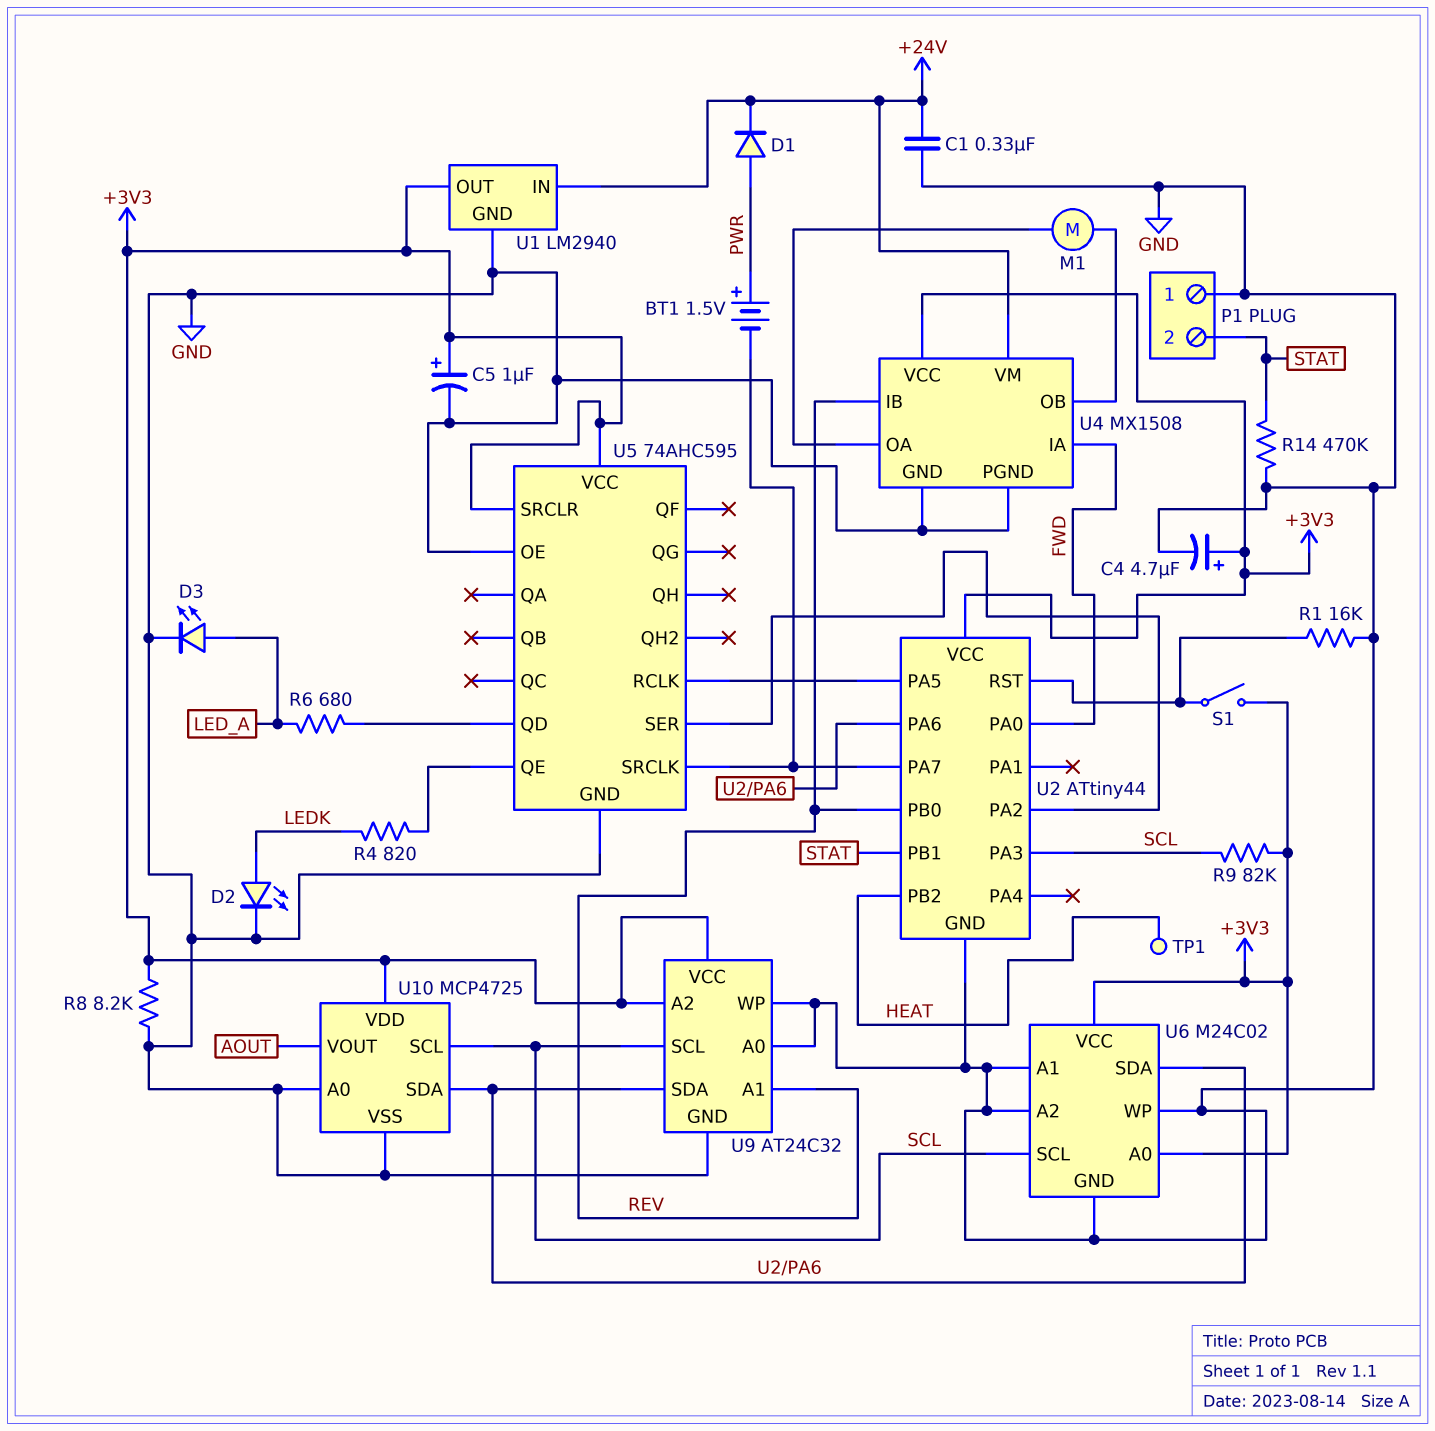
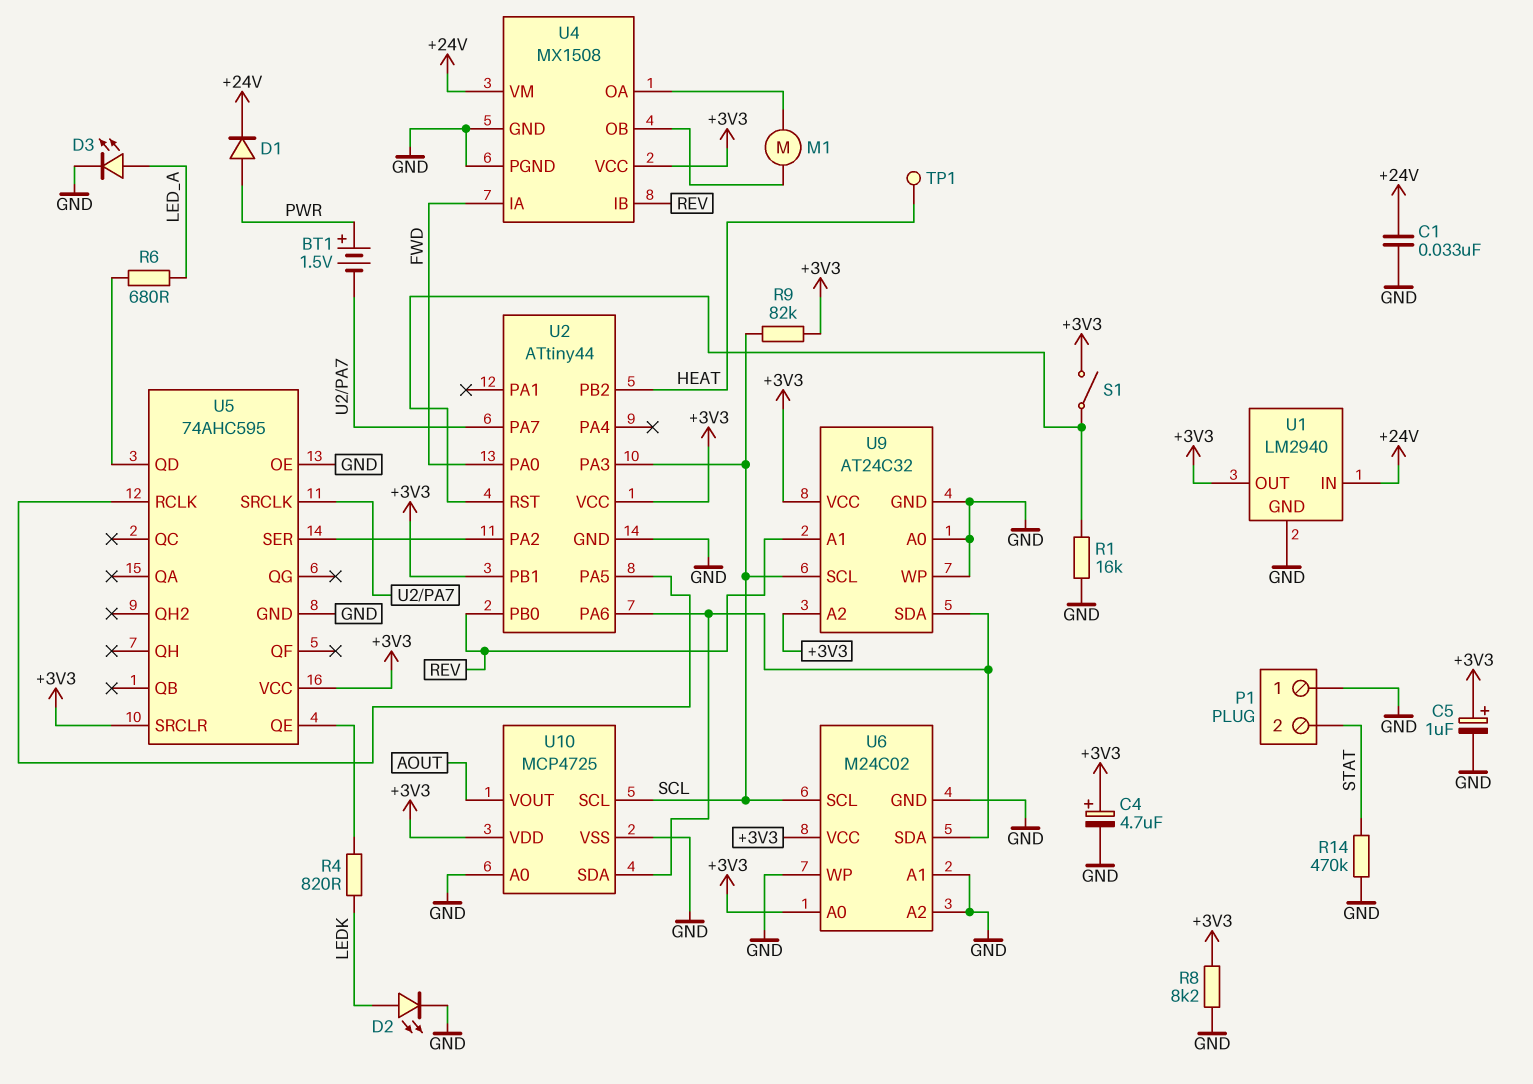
C1: 330nF (+24V, GND) -> 33nF (+24V, GND)
U2 pin PB1: STAT -> +3V3

